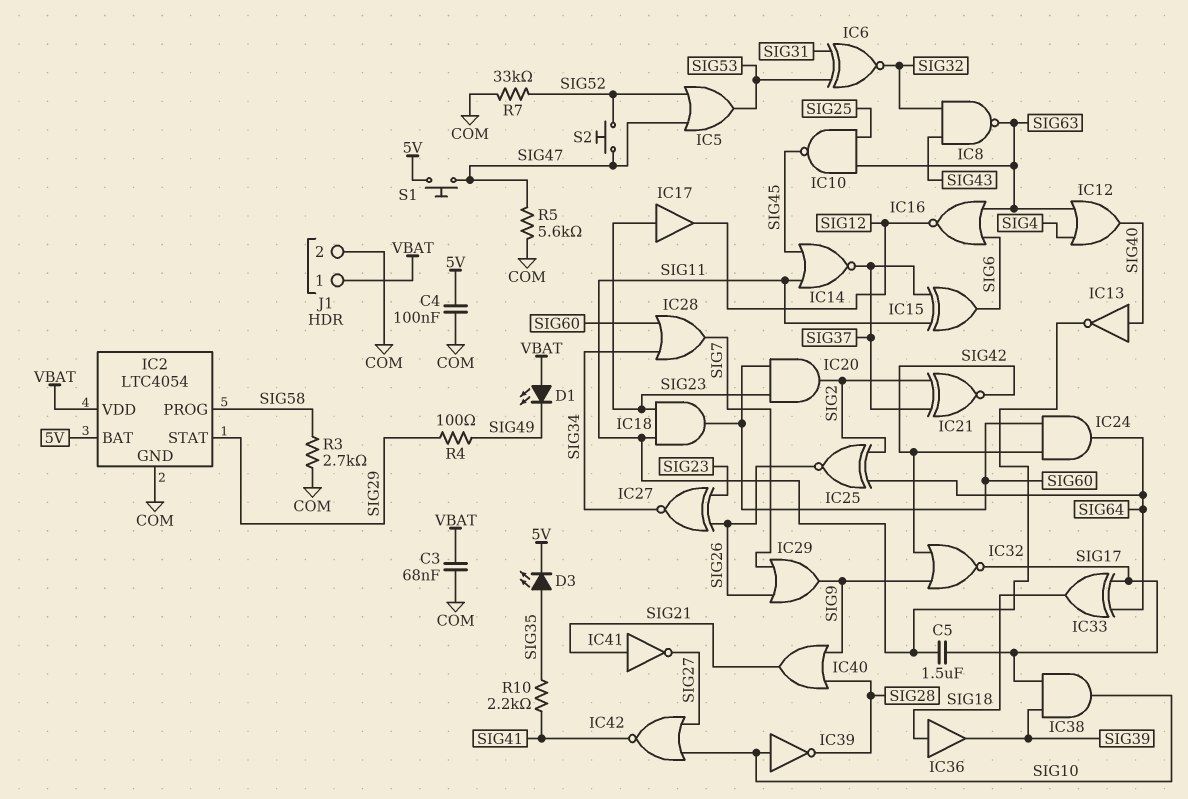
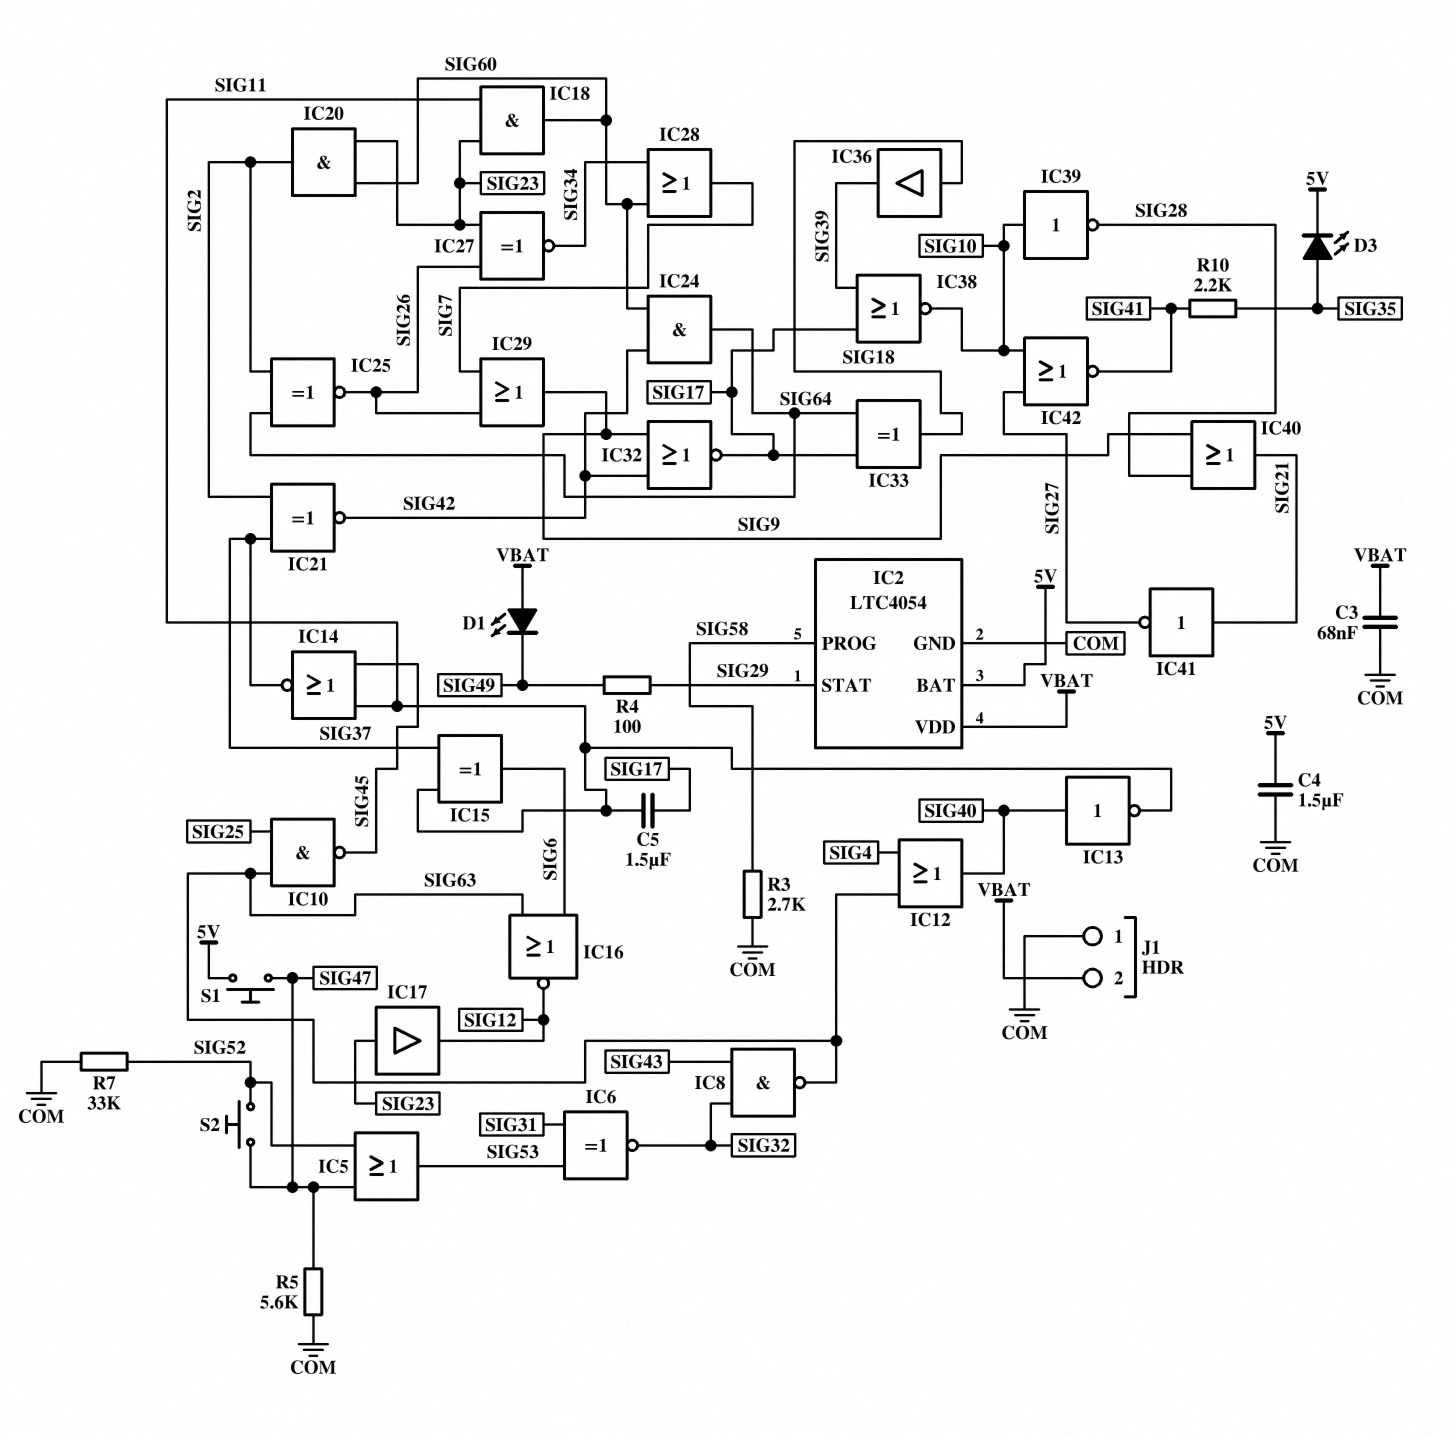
C4: 100nF (5V, COM) -> 1.5uF (5V, COM)
IC38: AND (in SIG17, in SIG39, out SIG10) -> NOR (in SIG17, in SIG39, out SIG10)
J1 pin 1: VBAT -> COM
J1 pin 2: COM -> VBAT

